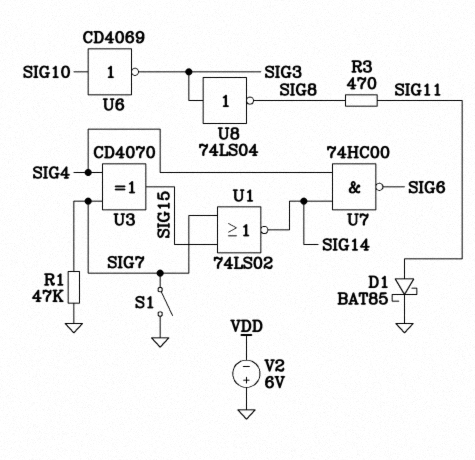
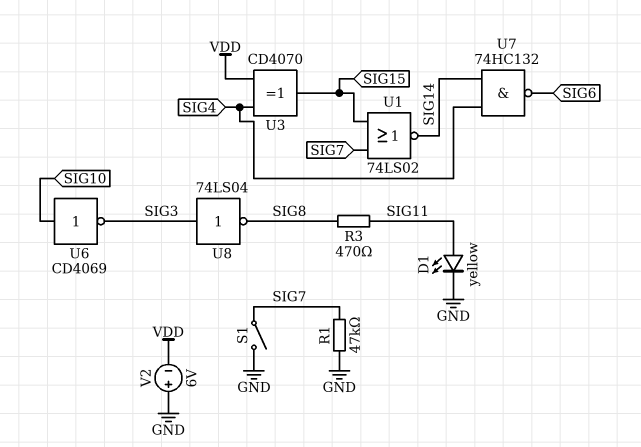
D1: schottky BAT85 (A SIG11, K GND) -> LED yellow (A SIG11, K GND)
U3: XOR CD4070 (in SIG4, in SIG7, out SIG15) -> XOR CD4070 (in SIG4, in VDD, out SIG15)
U7: NAND 74HC00 (in SIG4, in SIG14, out SIG6) -> NAND 74HC132 (in SIG4, in SIG14, out SIG6)

